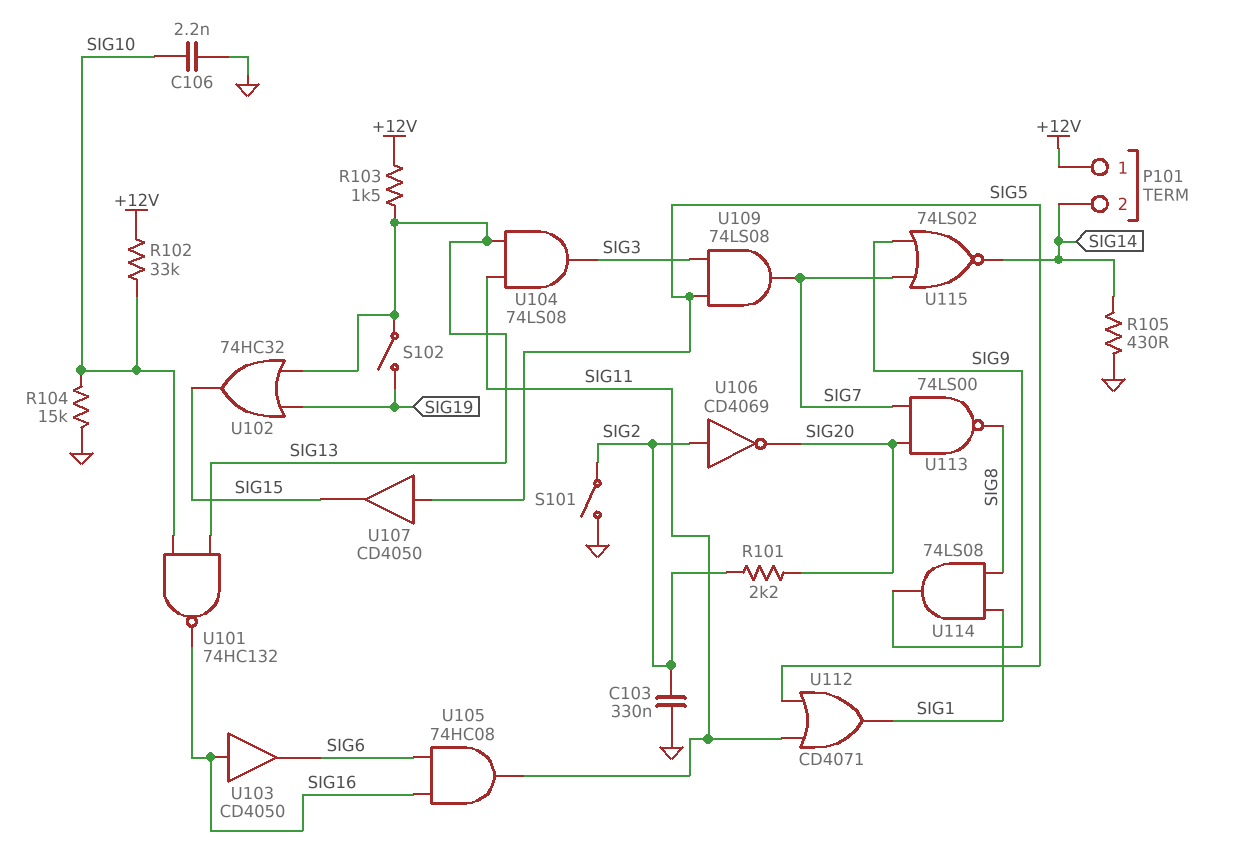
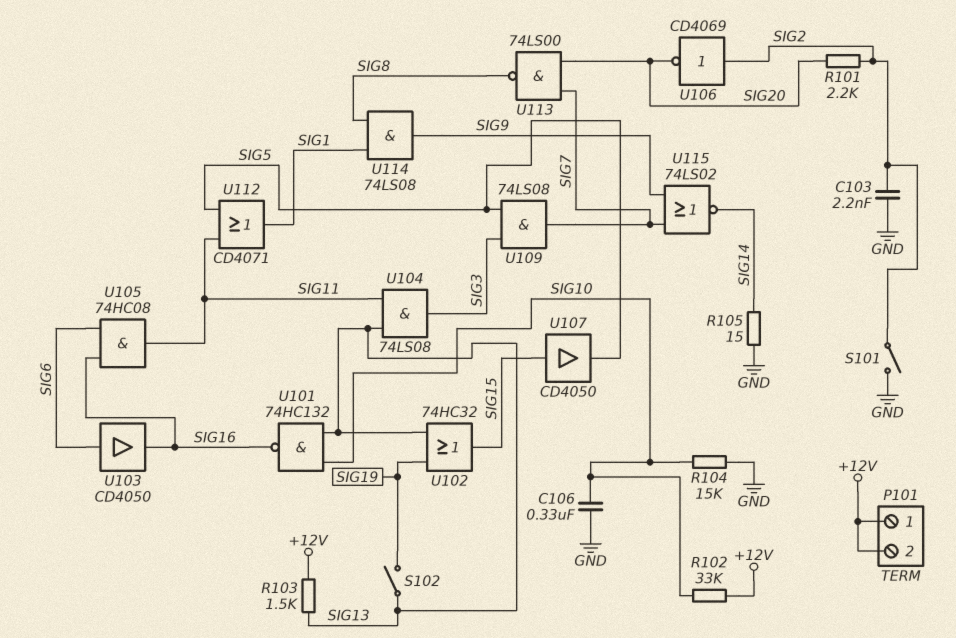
C103: 330nF (GND, SIG2) -> 2.2nF (GND, SIG2)
C106: 2.2nF (GND, SIG10) -> 330nF (GND, SIG10)
P101 pin 2: SIG14 -> +12V
R105: 430 (GND, SIG14) -> 15 (GND, SIG14)
U103: buffer CD4050 (in SIG16, out SIG6) -> buffer CD4050 (in SIG6, out SIG16)
U107: buffer CD4050 (in SIG5, out SIG15) -> buffer CD4050 (in SIG15, out SIG5)

